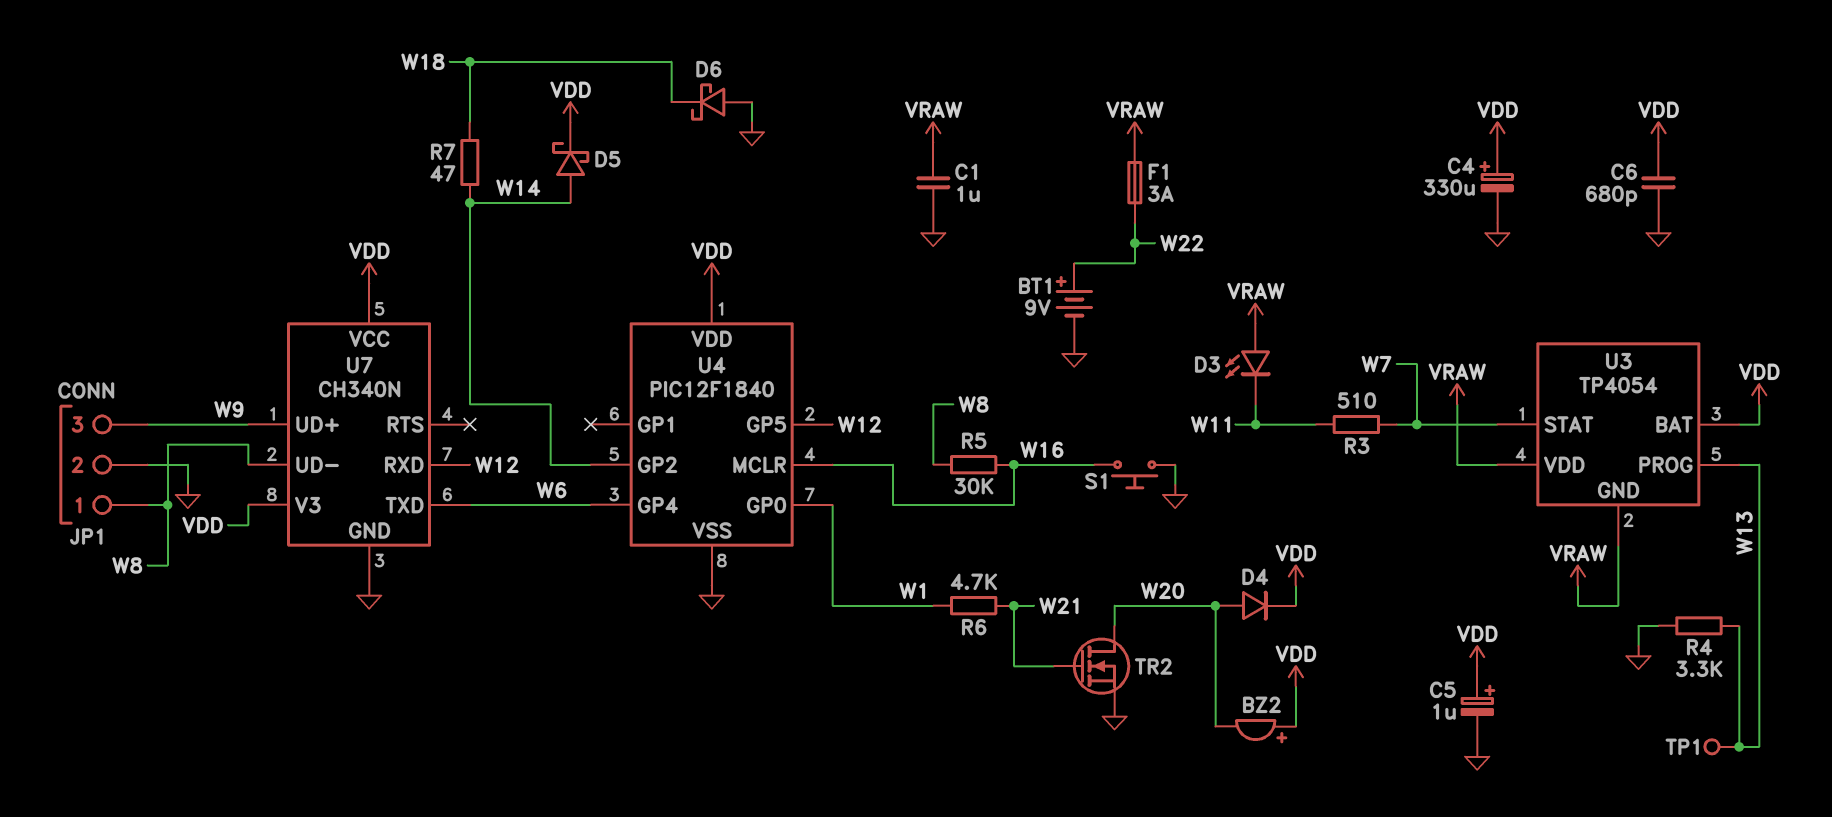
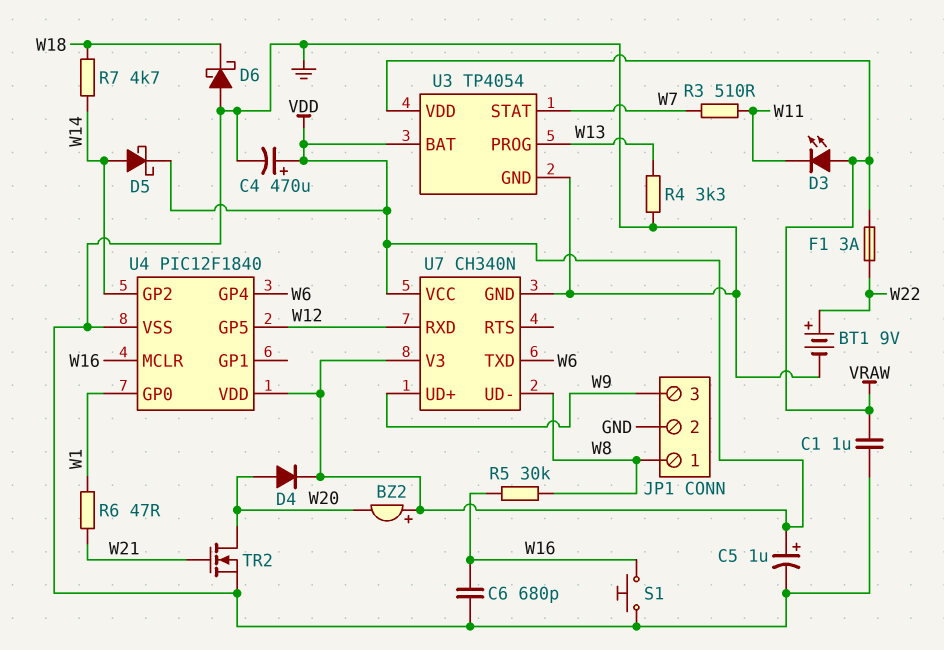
C4: 330uF (plus VDD, minus GND) -> 470uF (plus VDD, minus GND)
C6: 680pF (GND, VDD) -> 680pF (GND, W16)
R6: 4.7k (W1, W21) -> 47 (W1, W21)
R7: 47 (W14, W18) -> 4.7k (W14, W18)
TP1: test point (W13) -> none
U3 pin GND: VRAW -> GND

